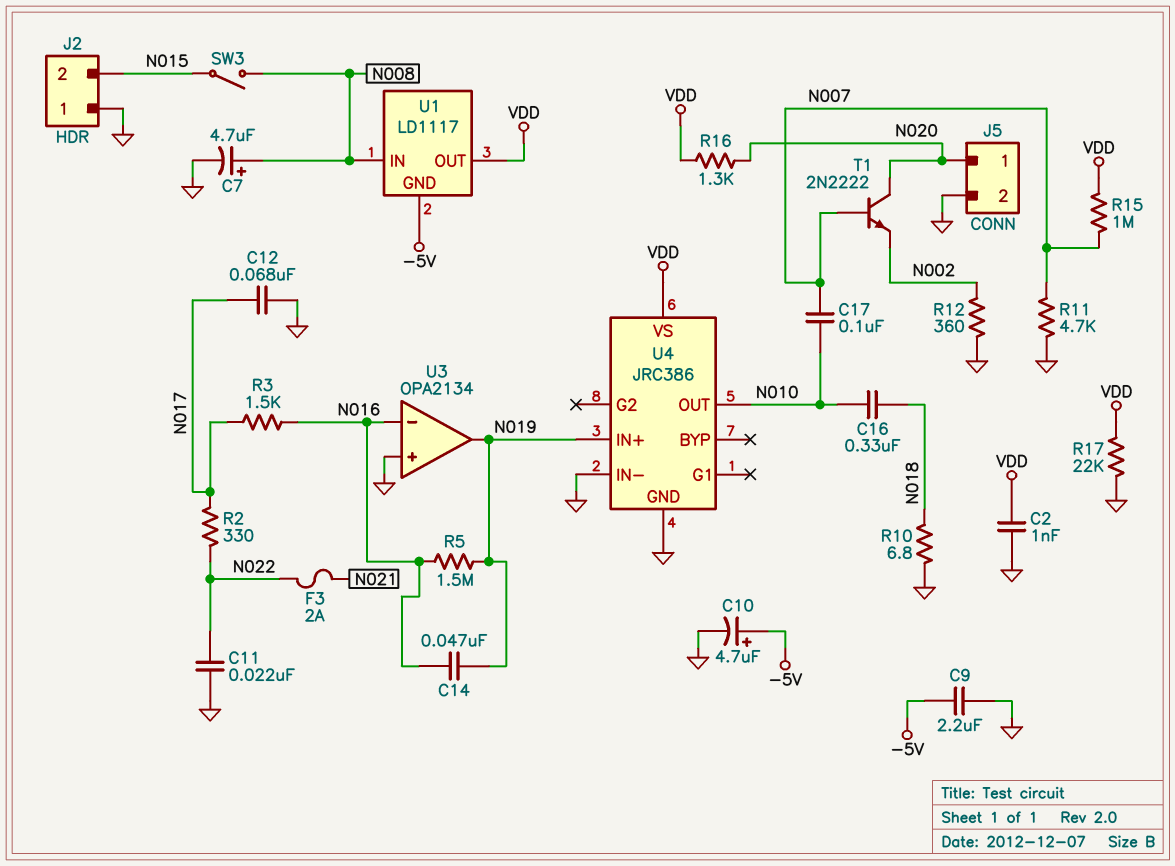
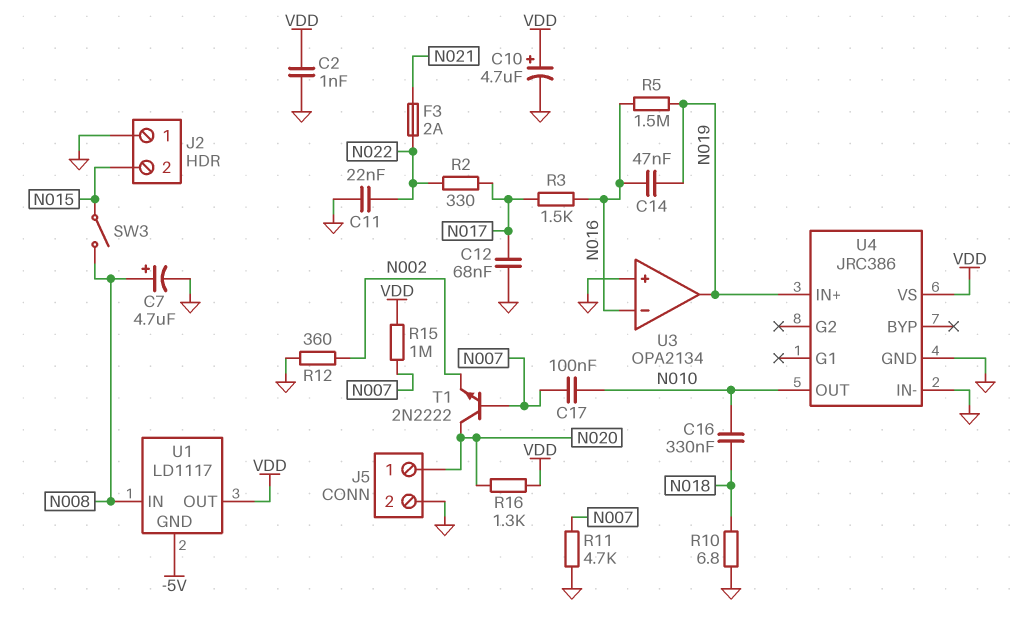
C9: 2.2uF (-5V, GND) -> none
C10: 4.7uF (plus -5V, minus GND) -> 4.7uF (plus VDD, minus GND)
R17: 22k (GND, VDD) -> none

